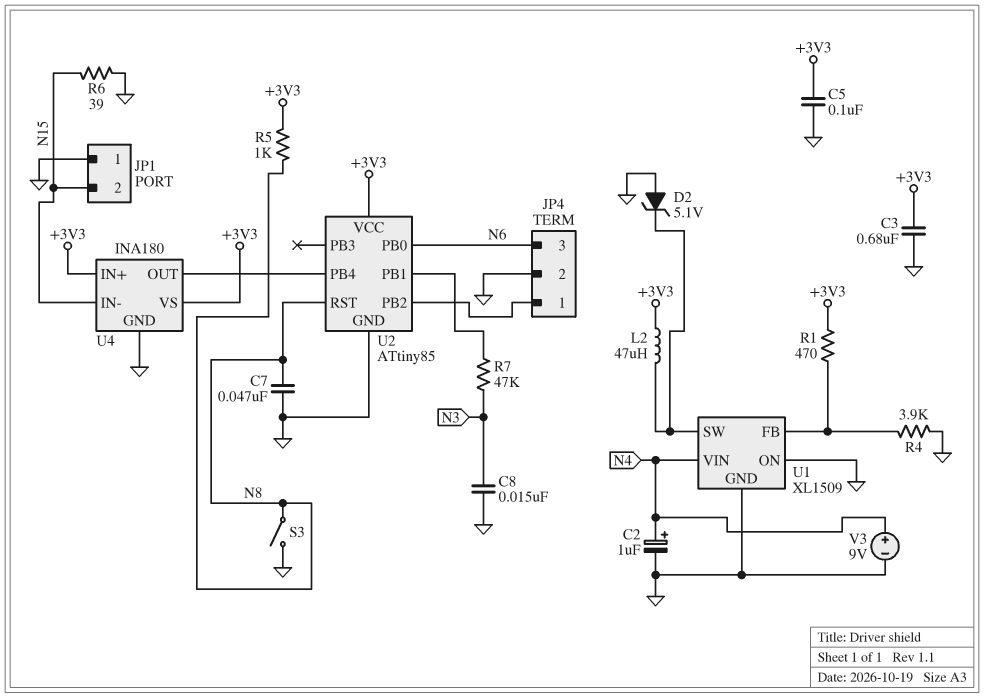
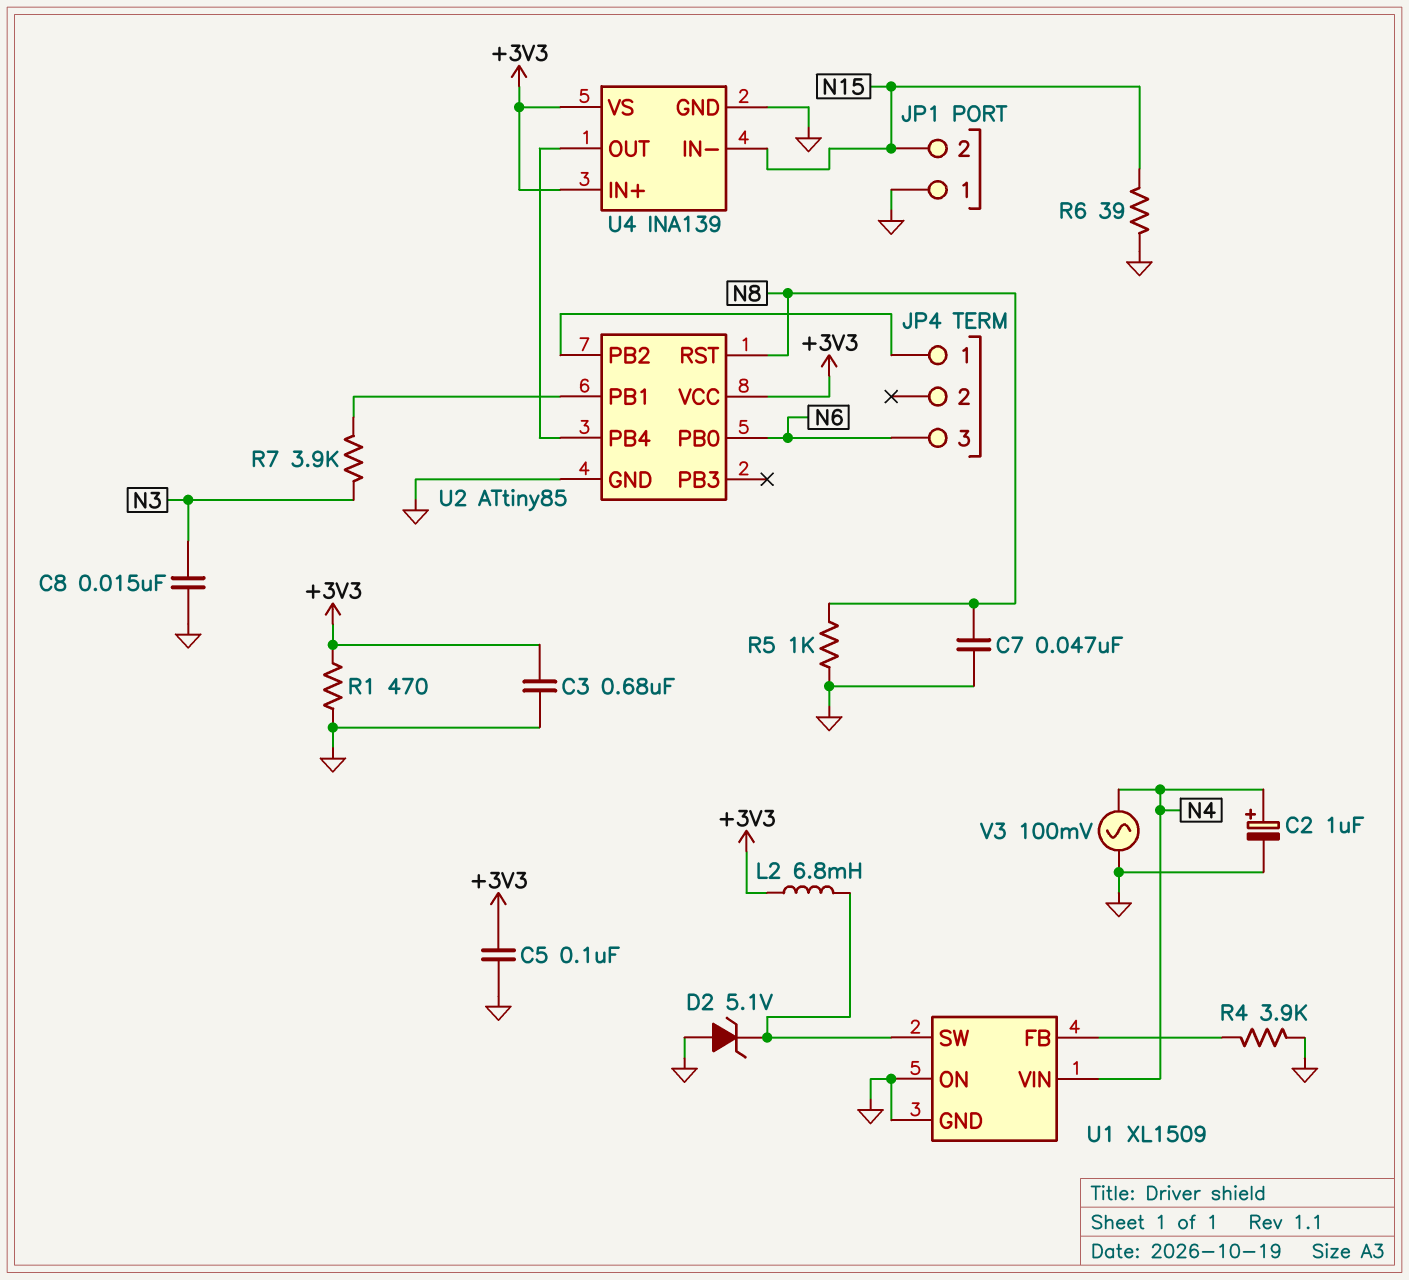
JP4 pin 2: GND -> none
L2: 47uH (+3V3, U1/SW) -> 6.8mH (+3V3, U1/SW)
R1: 470 (+3V3, U1/FB) -> 470 (+3V3, GND)
R5: 1k (+3V3, N8) -> 1k (GND, N8)
R7: 47k (N3, U2/PB1) -> 3.9k (N3, U2/PB1)
S3: switch (GND, N8) -> none
U4: INA180 -> INA139
V3: 9V (plus N4, minus GND) -> AC 100mV (GND, N4)

